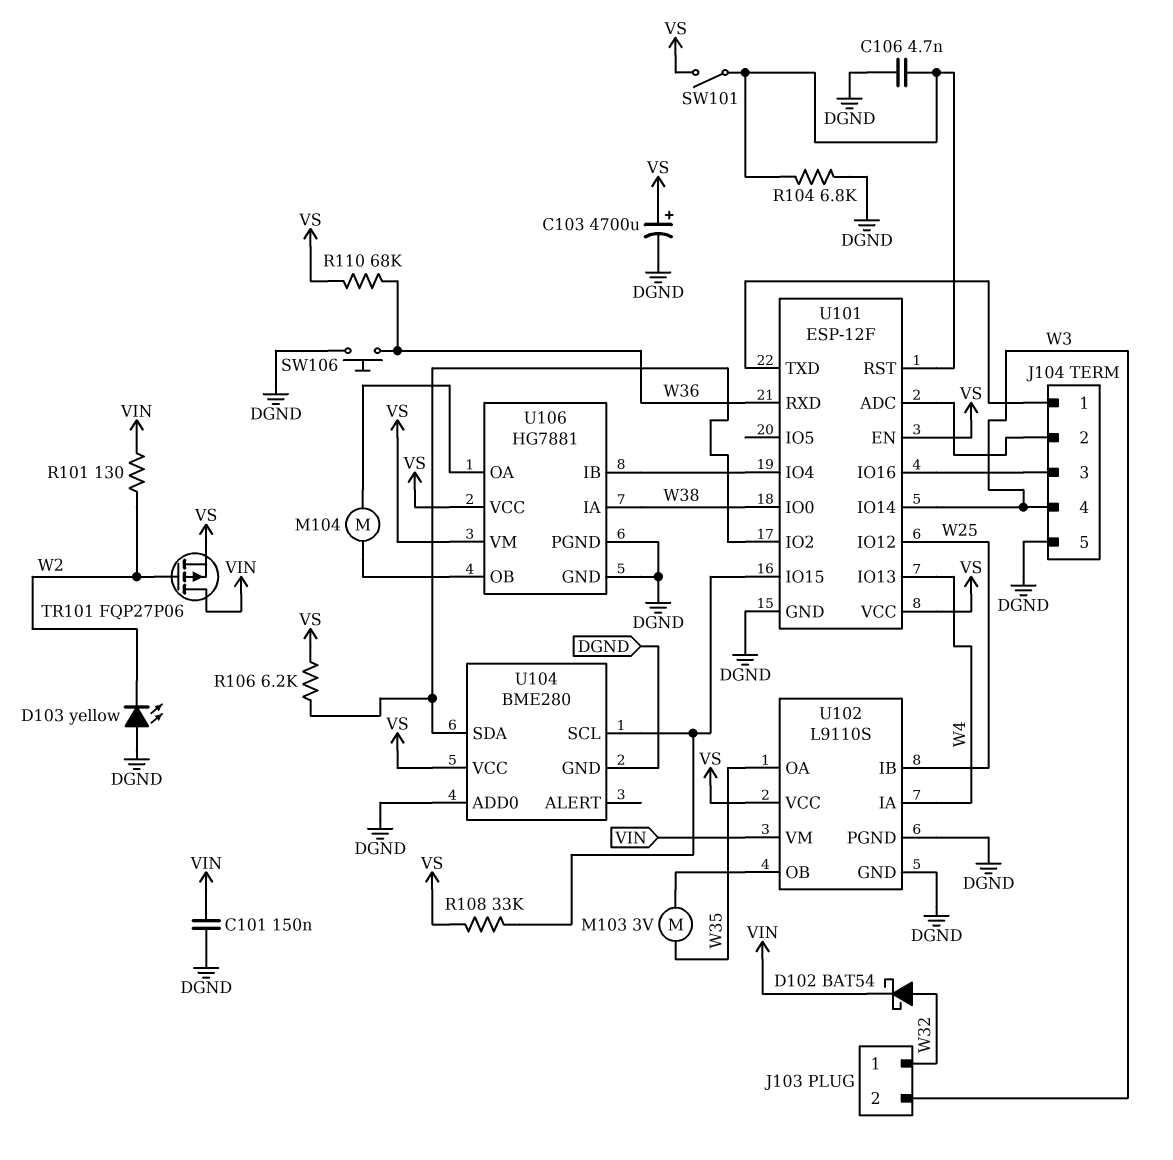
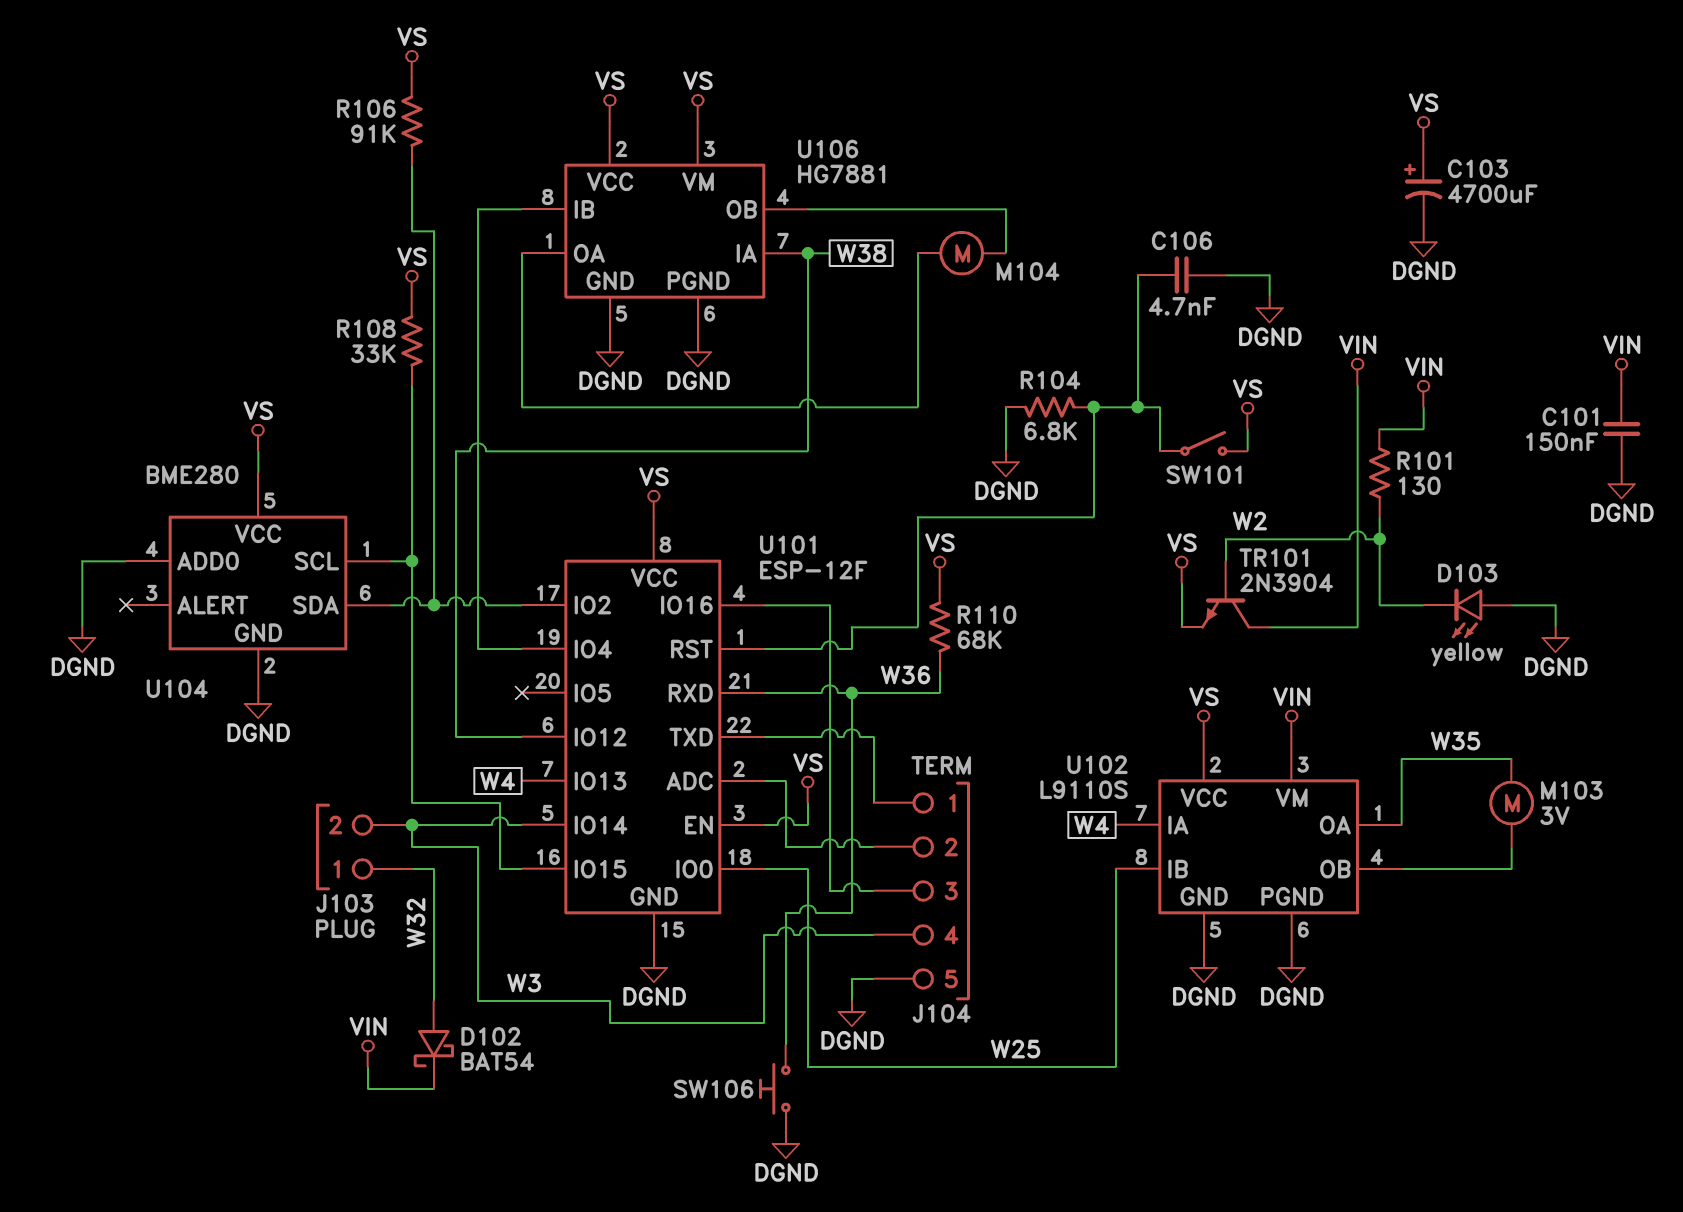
R106: 6.2k (U101/IO2, VS) -> 91k (U101/IO2, VS)
TR101: PMOS FQP27P06 (G W2, D VIN, S VS) -> NPN 2N3904 (B W2, C VIN, E VS)
U101 pin IO0: W38 -> W25
U101 pin IO12: W25 -> W38

